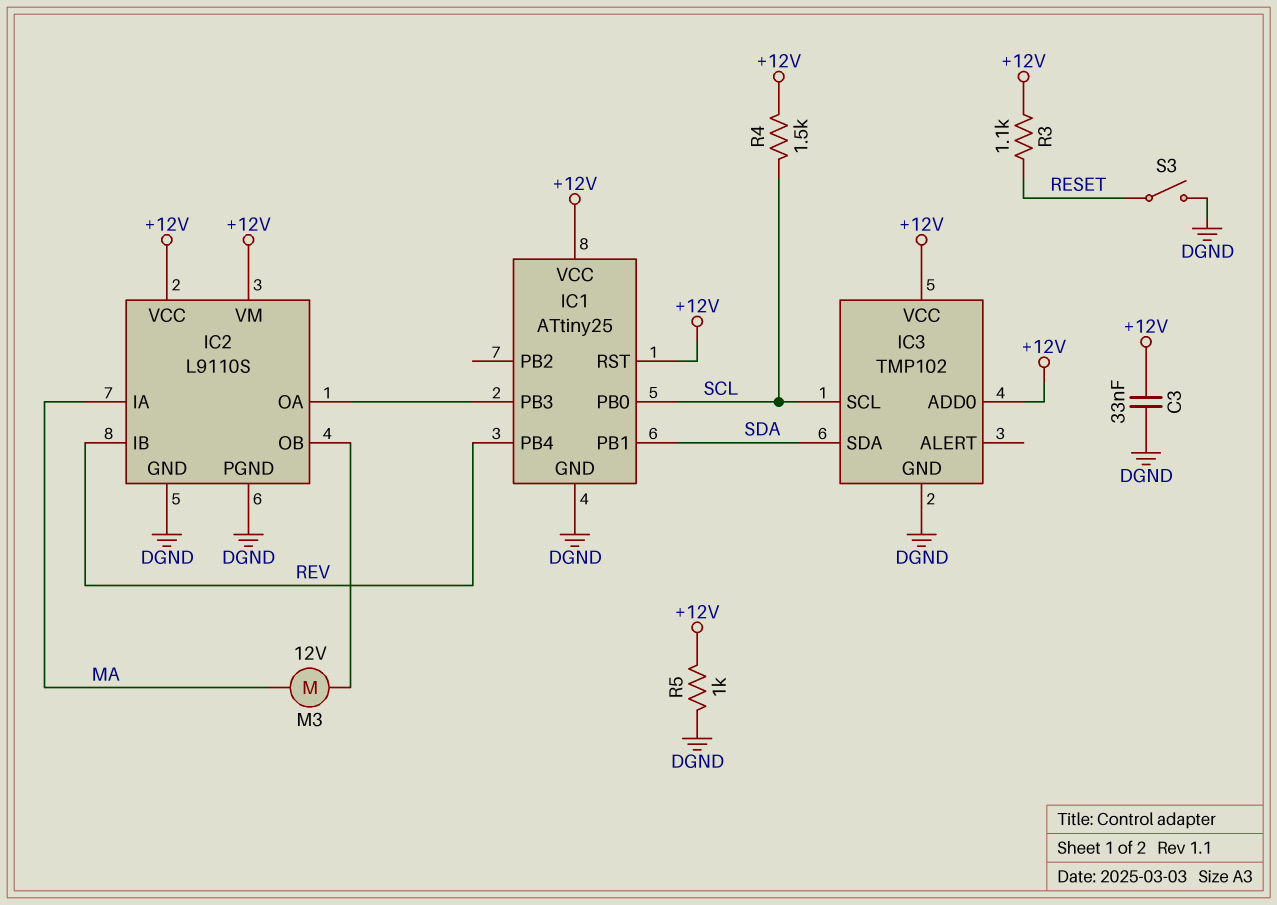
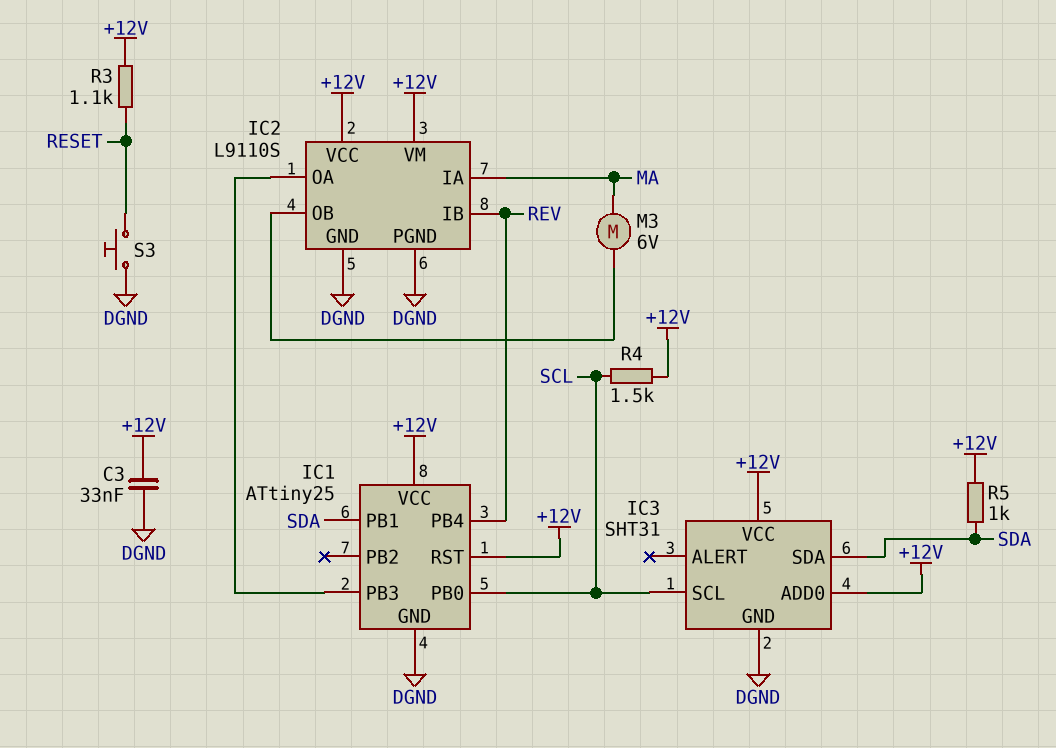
IC3: TMP102 -> SHT31
M3: motor 12V (IC2/OB, MA) -> motor 6V (IC2/OB, MA)
R5: 1k (+12V, DGND) -> 1k (+12V, SDA)
S3: switch (DGND, RESET) -> button (DGND, RESET)

